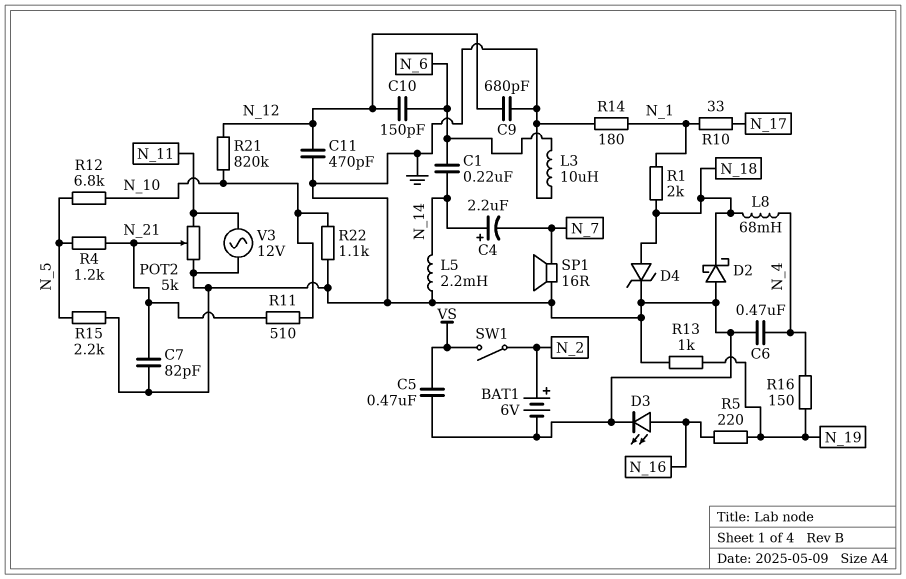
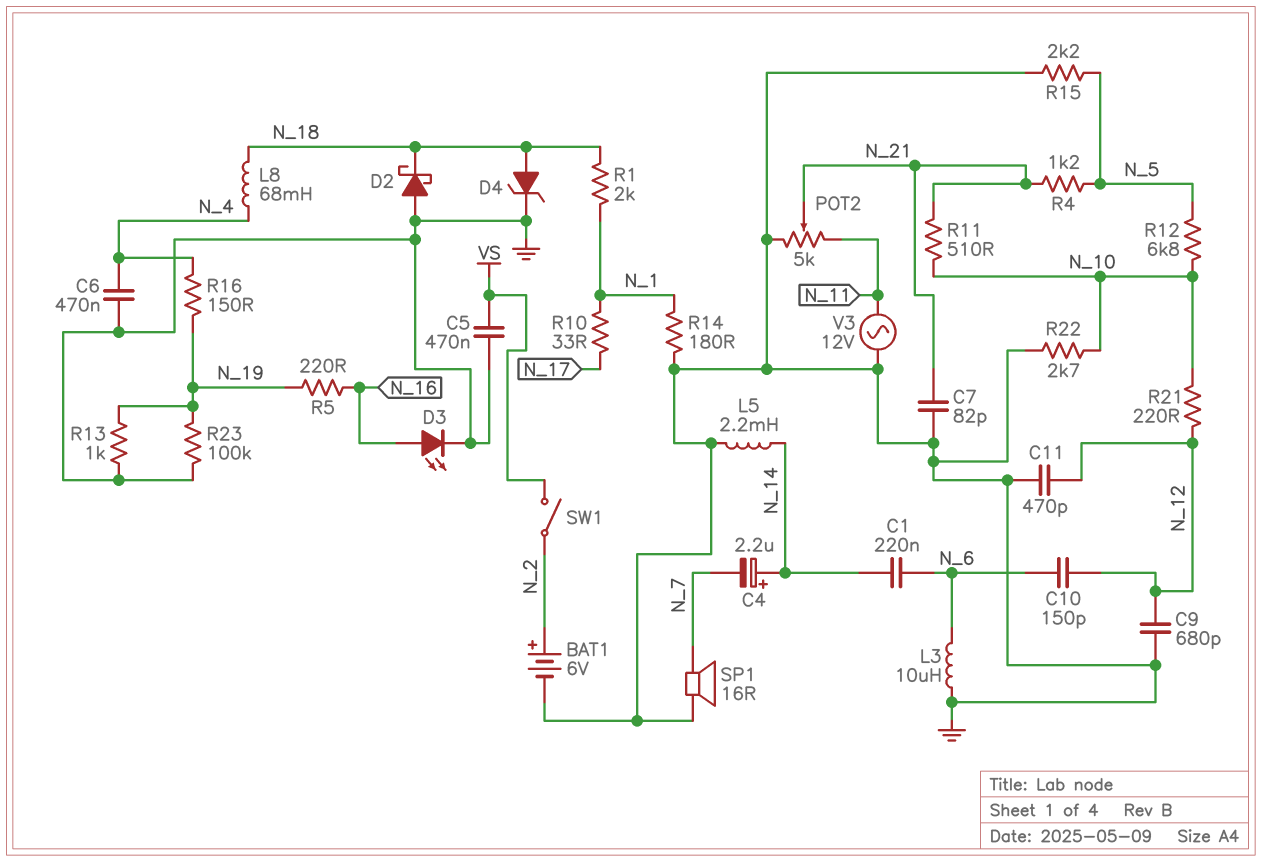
R21: 820k (N_10, N_12) -> 220 (N_10, N_12)
R22: 1.1k (GND, N_10) -> 2.7k (GND, N_10)
R23: none -> 100k (GND, N_19)

